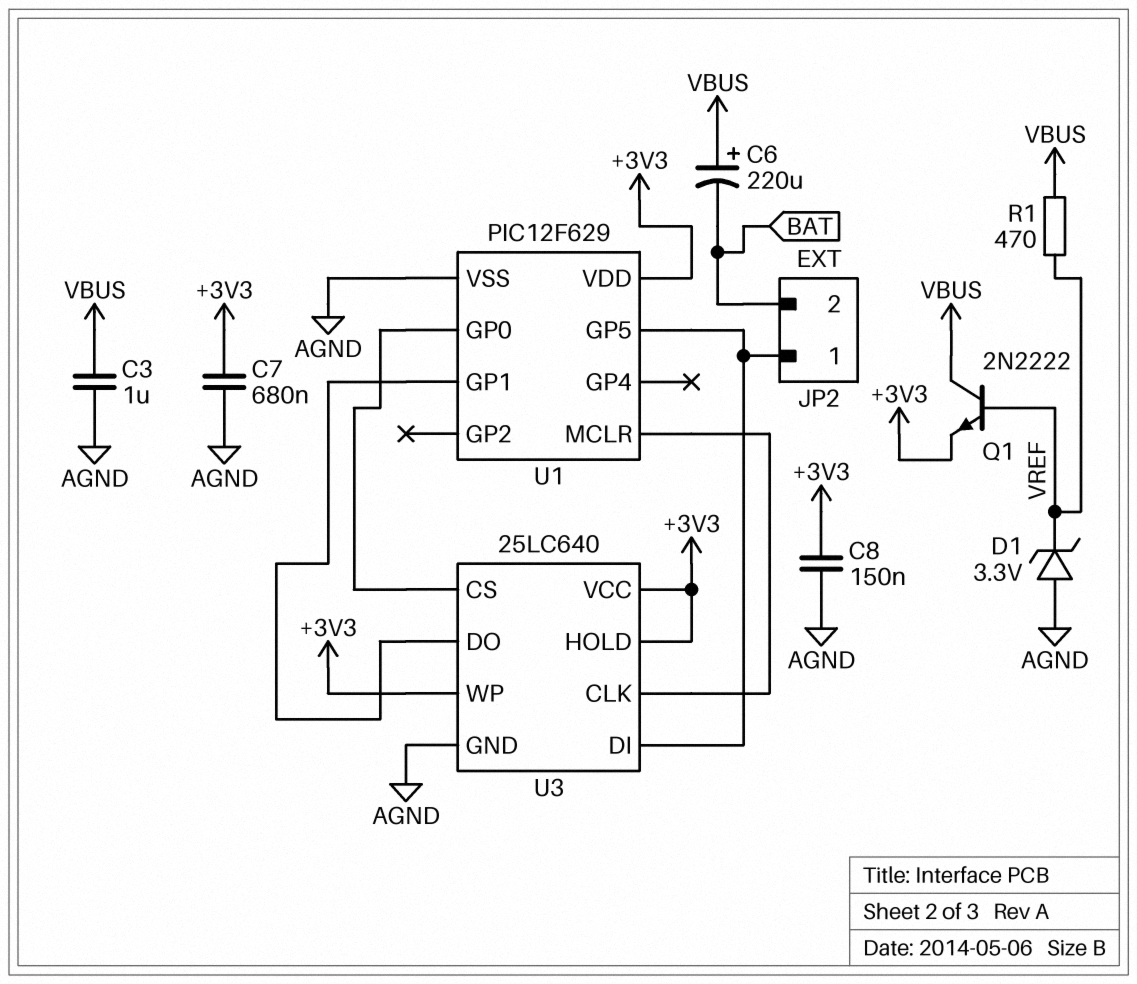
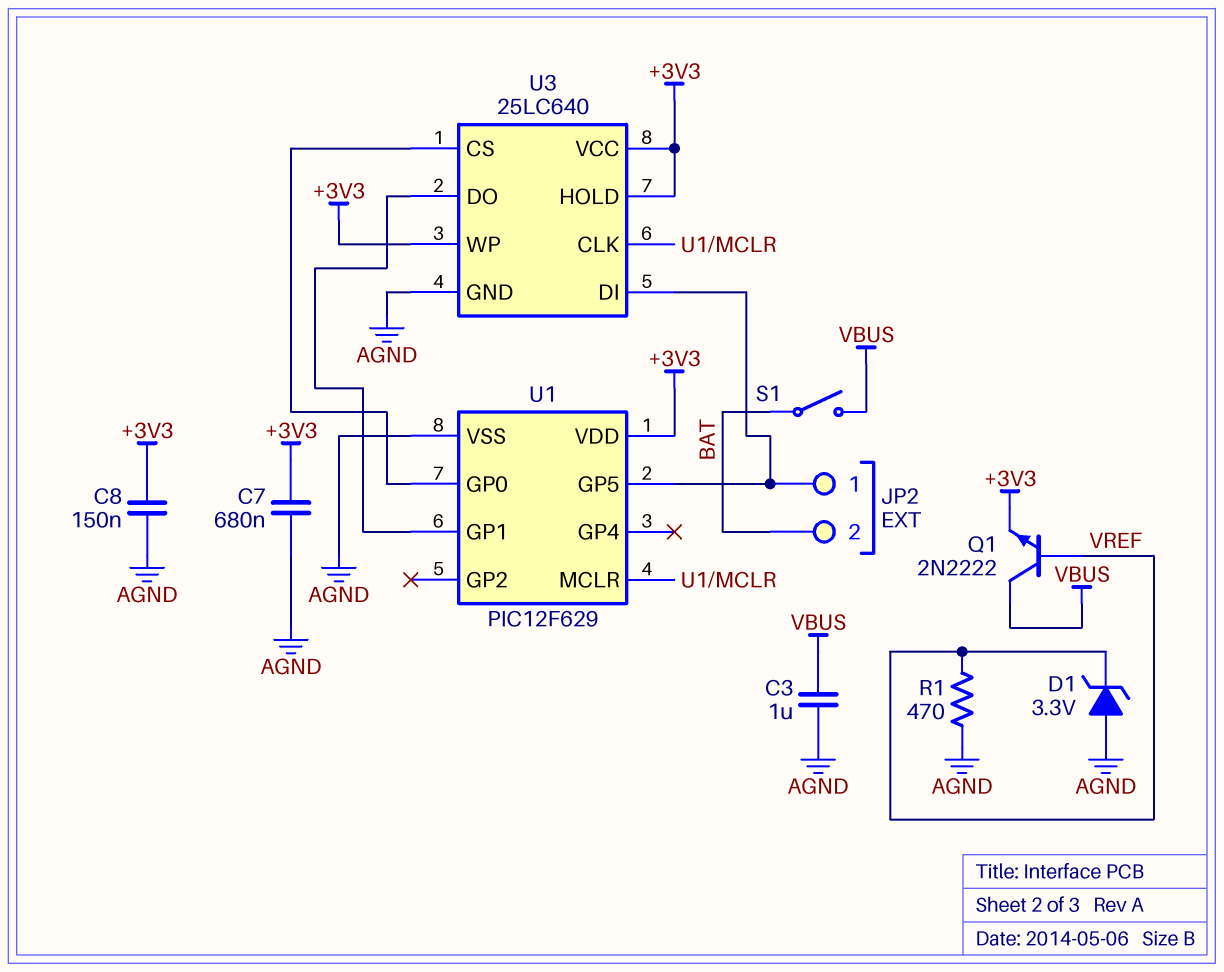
C6: 220uF (plus VBUS, minus BAT) -> none
R1: 470 (VBUS, VREF) -> 470 (AGND, VREF)
S1: none -> switch (BAT, VBUS)

